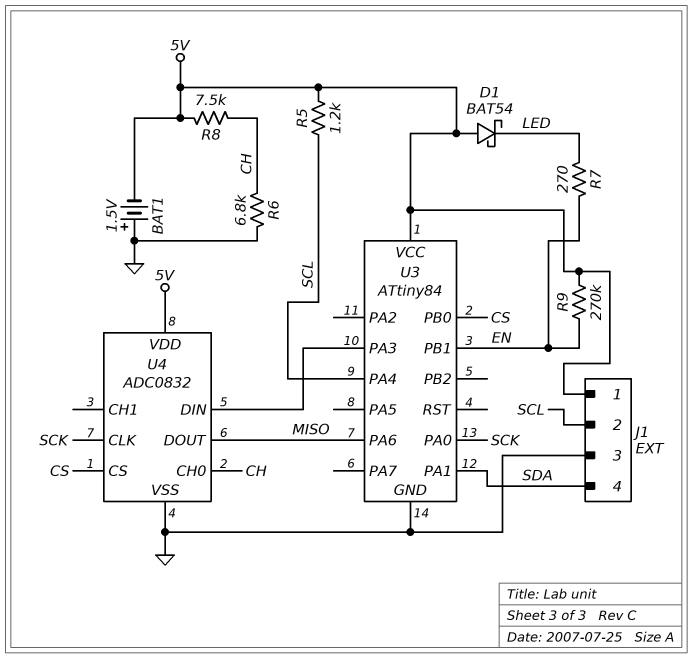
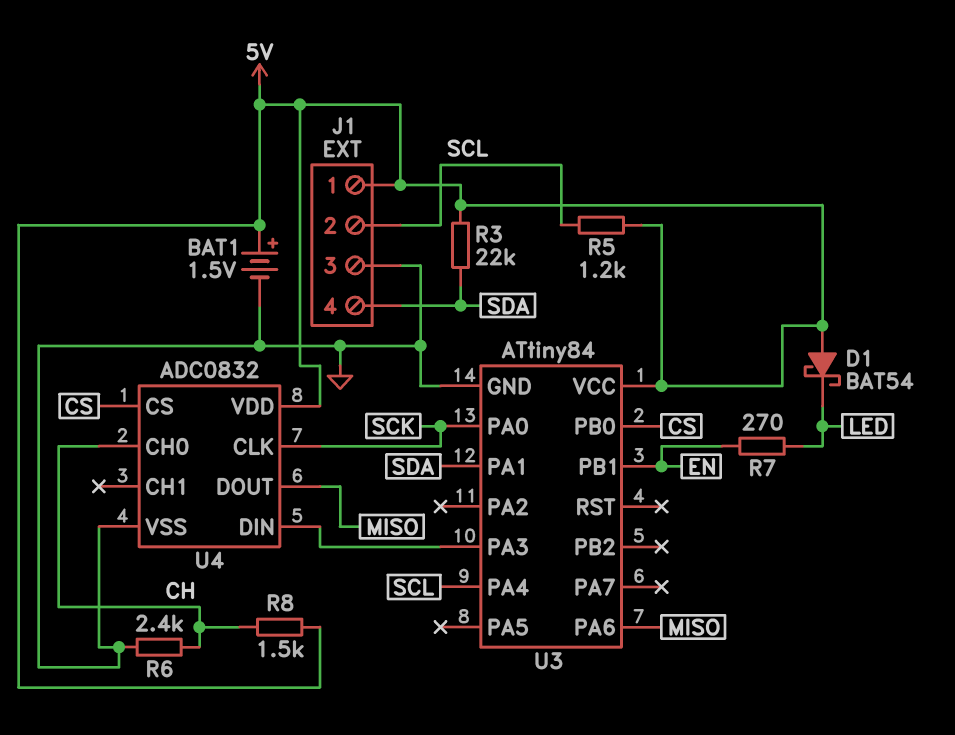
BAT1: 1.5V (plus GND, minus 5V) -> 1.5V (plus 5V, minus GND)
R3: none -> 22k (5V, SDA)
R6: 6.8k (CH, GND) -> 2.4k (CH, GND)
R8: 7.5k (5V, CH) -> 1.5k (5V, CH)
R9: 270k (5V, EN) -> none

